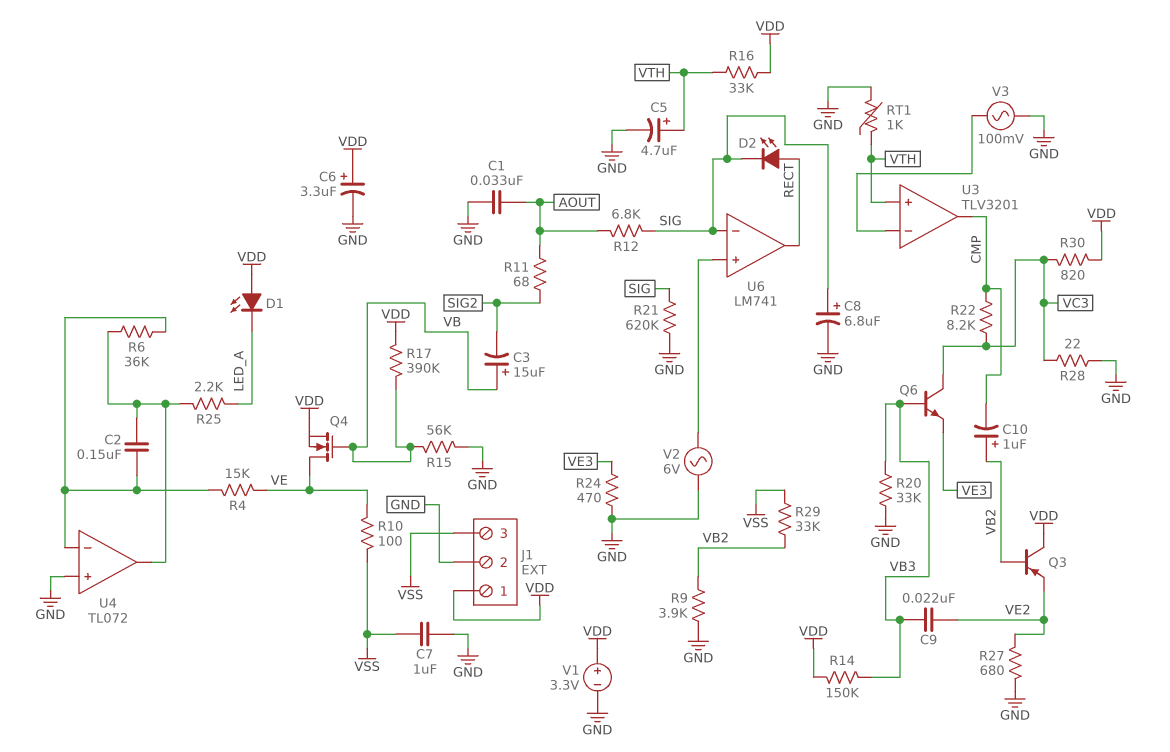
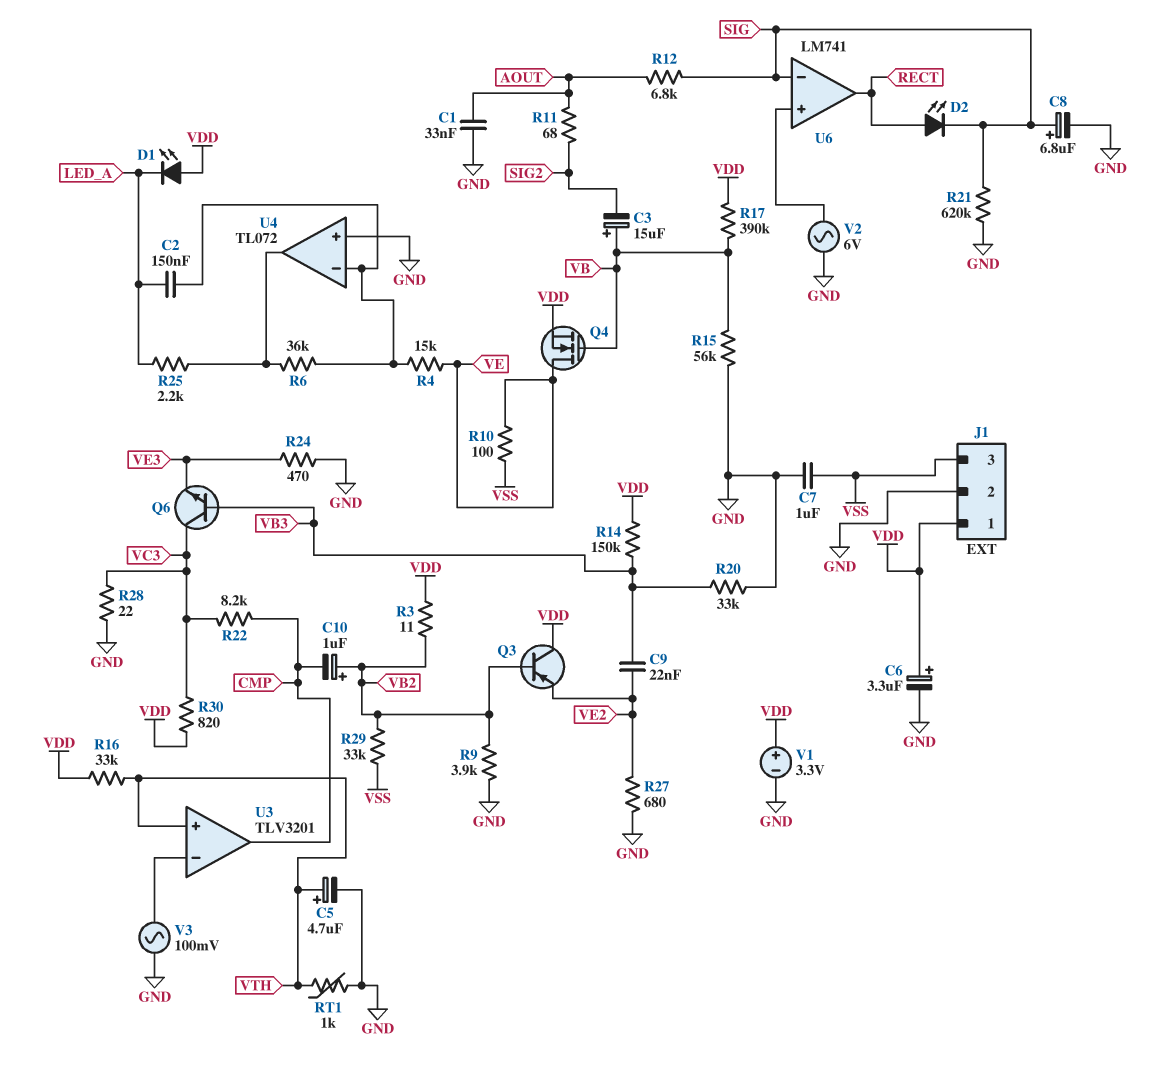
C2: 150nF (U4/in-, U4/out) -> 150nF (LED_A, U4/in-)
R3: none -> 11 (VB2, VDD)

